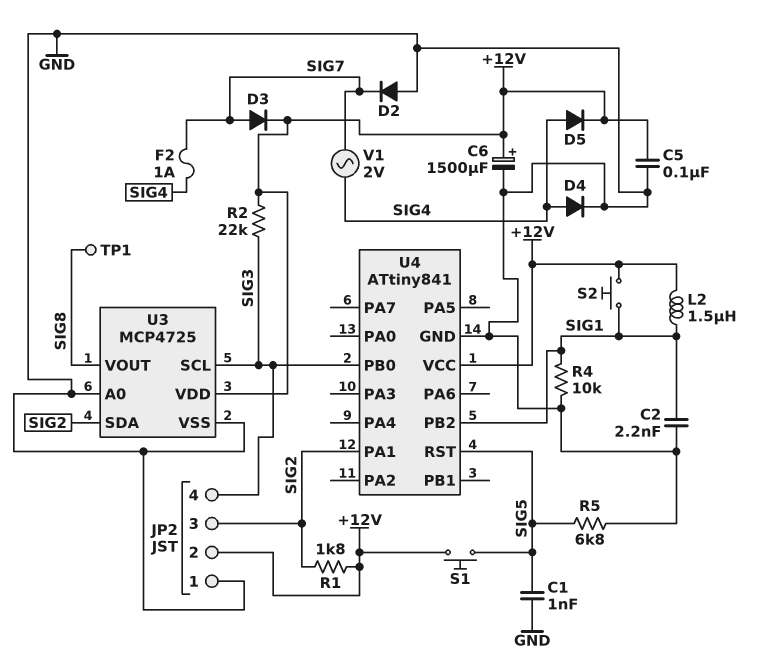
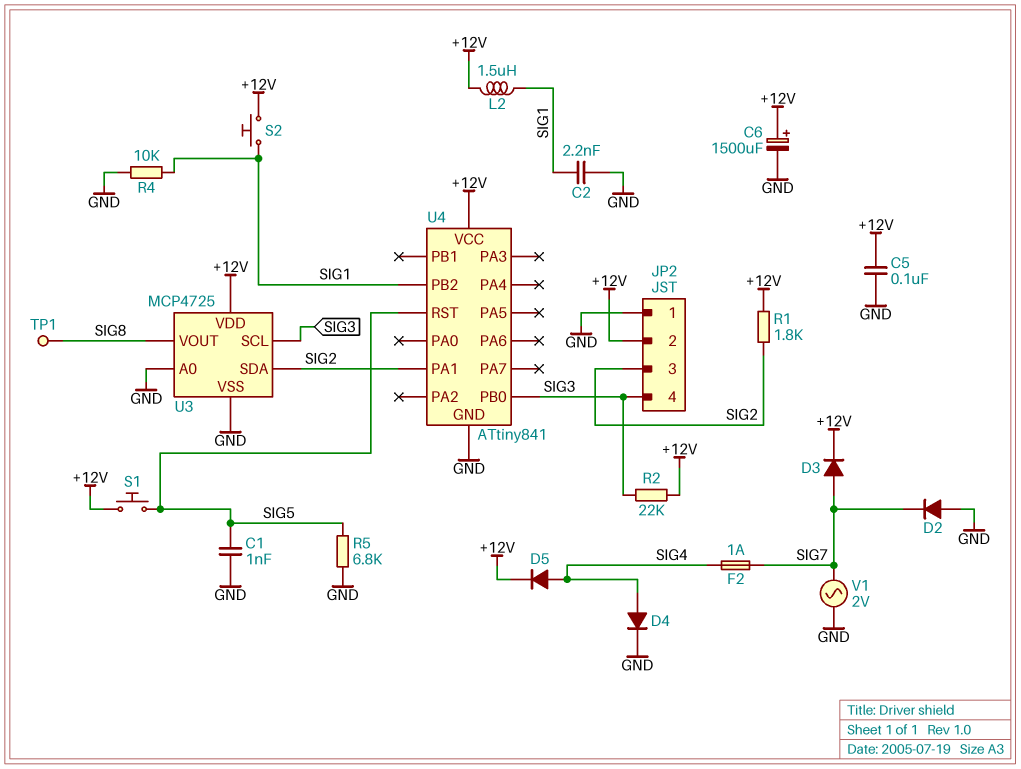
V1: AC 2V (SIG4, SIG7) -> AC 2V (GND, SIG7)

